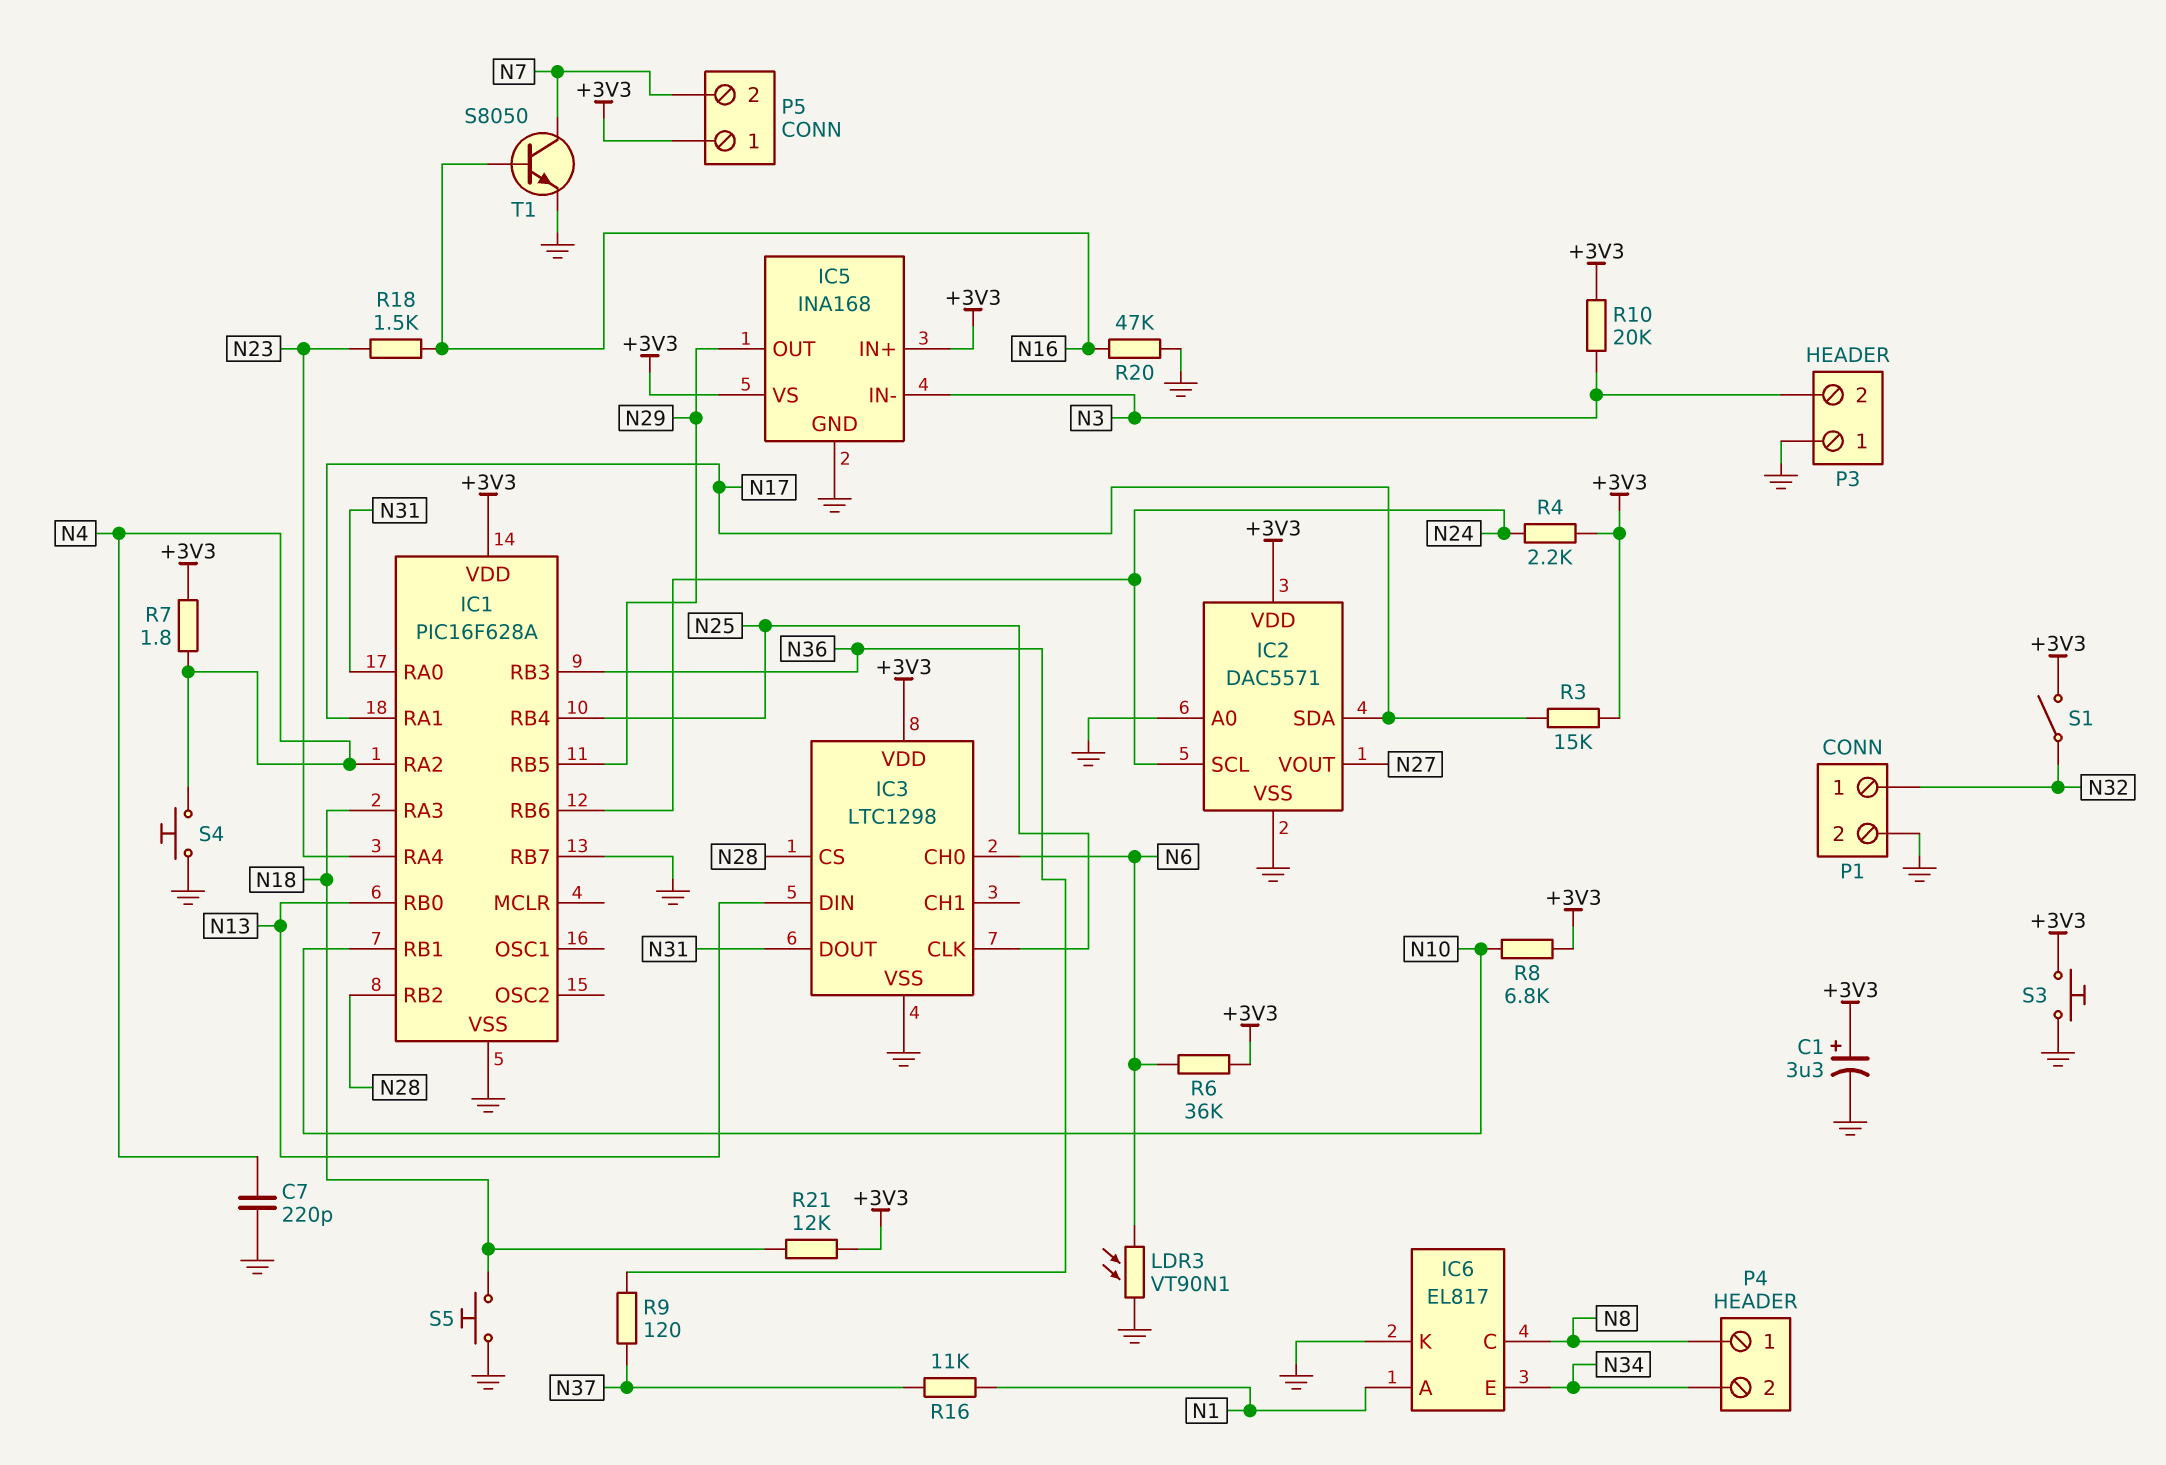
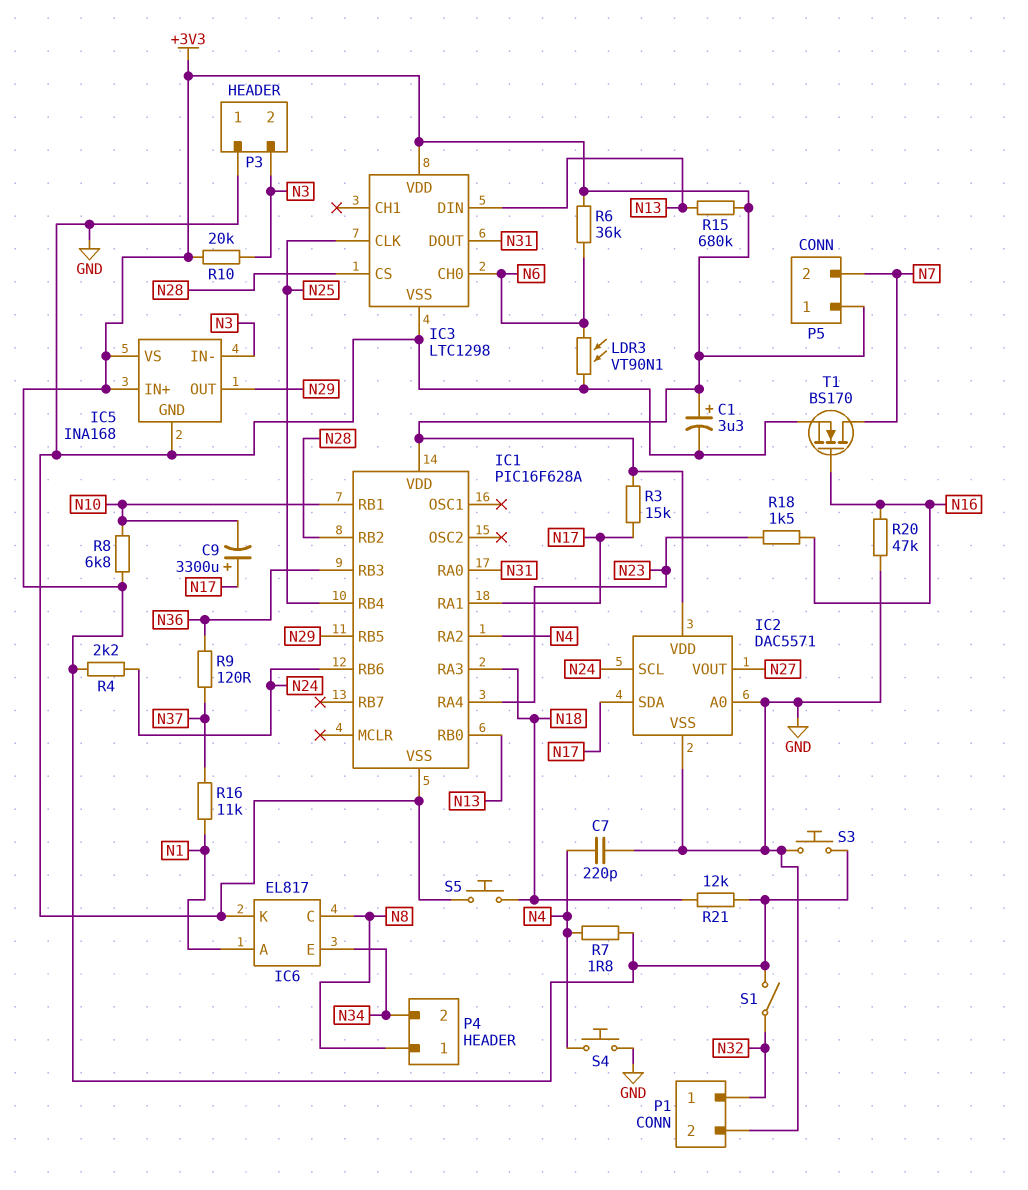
C9: none -> 3300uF (plus N17, minus N10)
IC1 pin RB7: GND -> none
R15: none -> 680k (+3V3, N13)
T1: NPN S8050 (B N16, C N7, E GND) -> NMOS BS170 (G N16, D N7, S GND)

